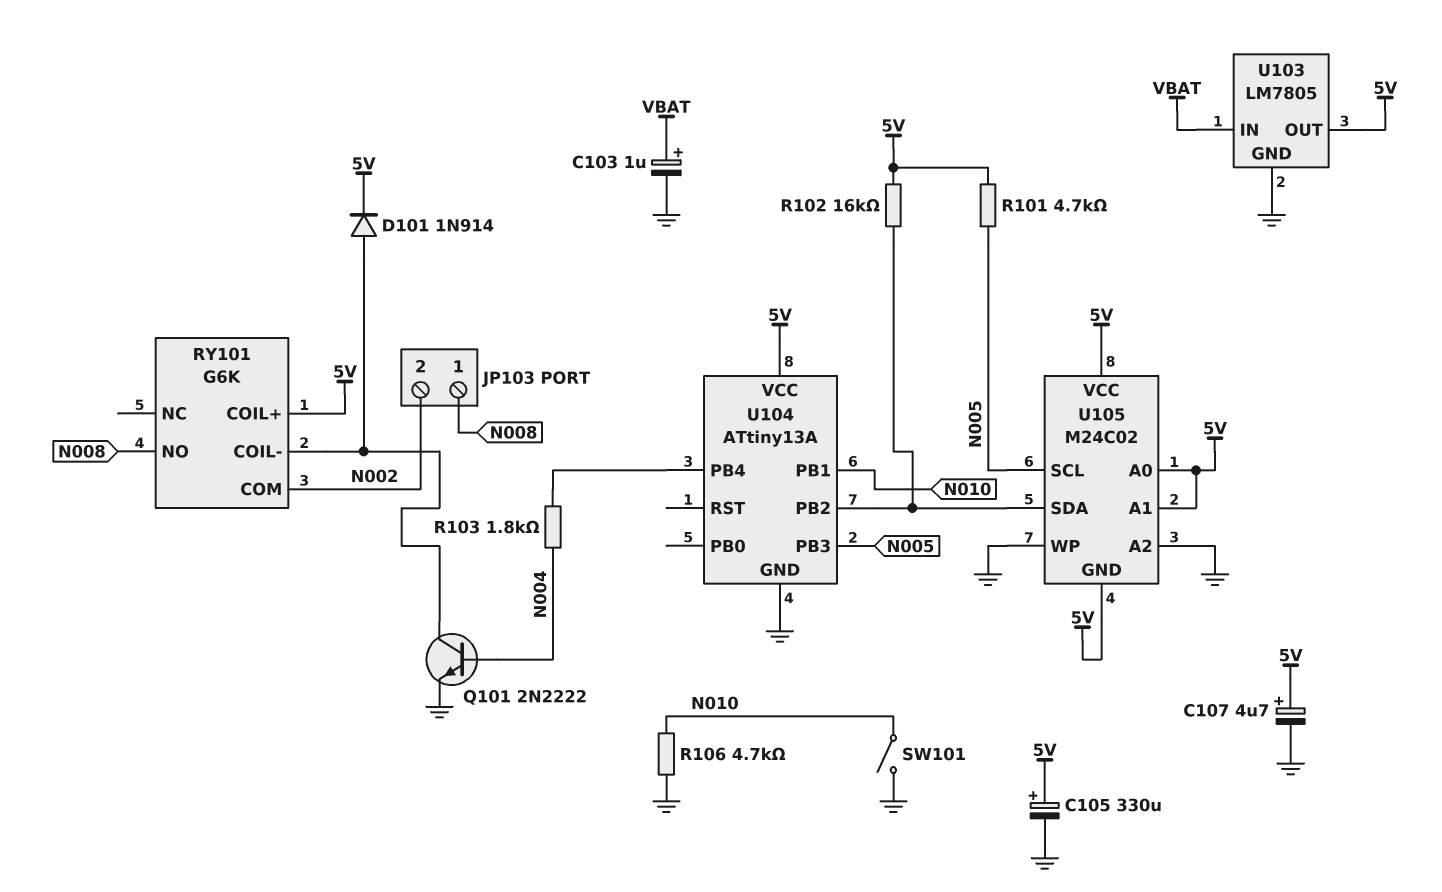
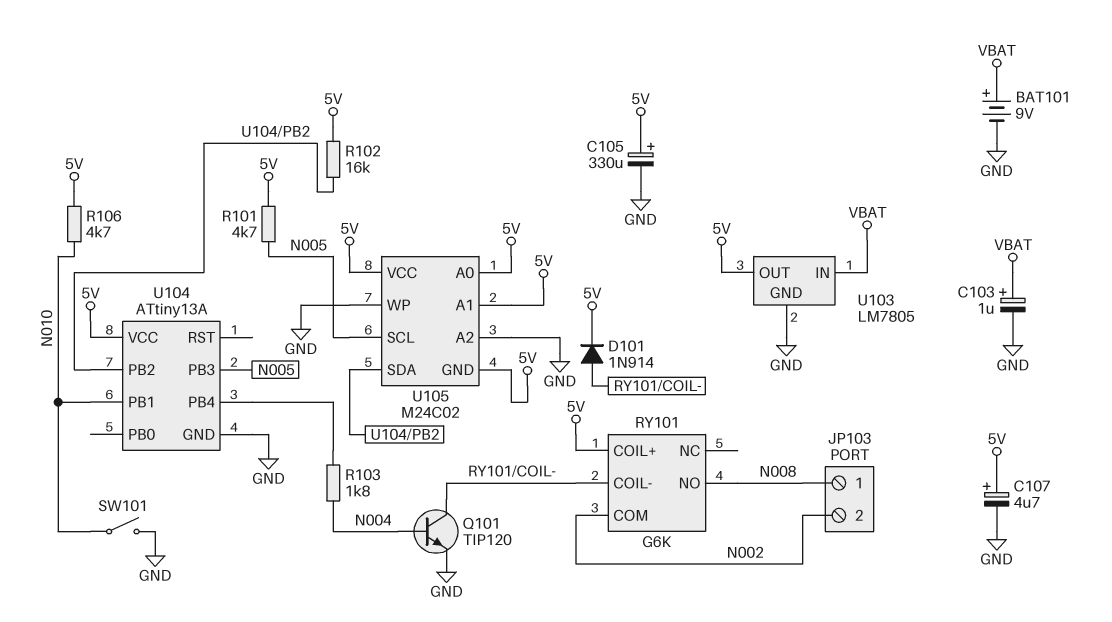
BAT101: none -> 9V (plus VBAT, minus GND)
Q101: NPN 2N2222 (B N004, C RY101/COIL-, E GND) -> NPN TIP120 (B N004, C RY101/COIL-, E GND)
R106: 4.7k (GND, N010) -> 4.7k (5V, N010)

